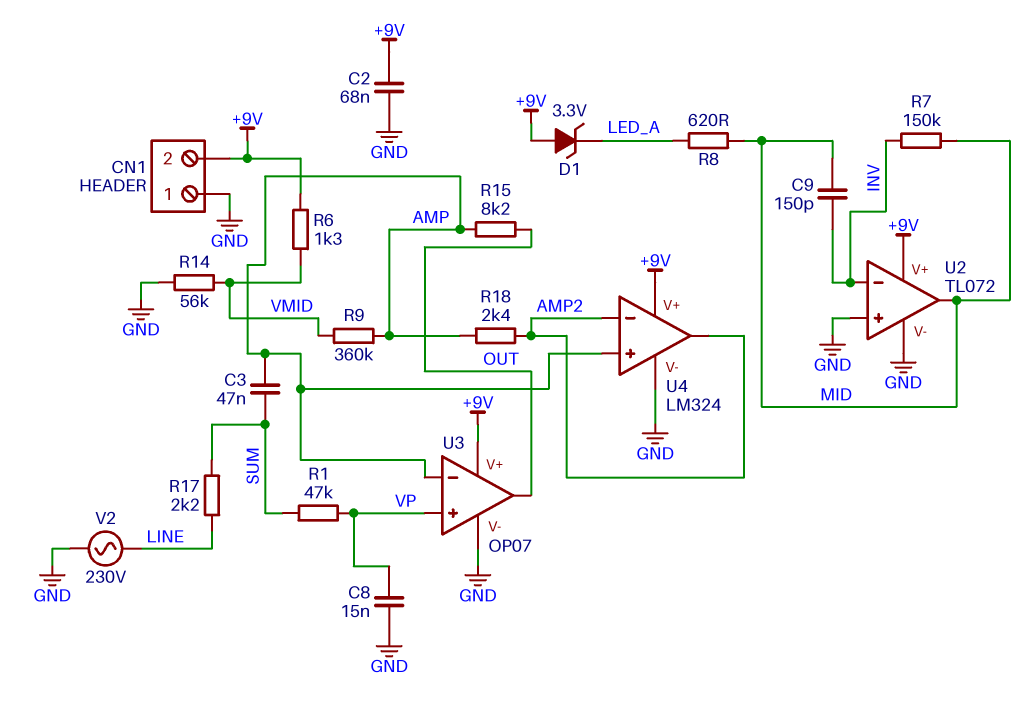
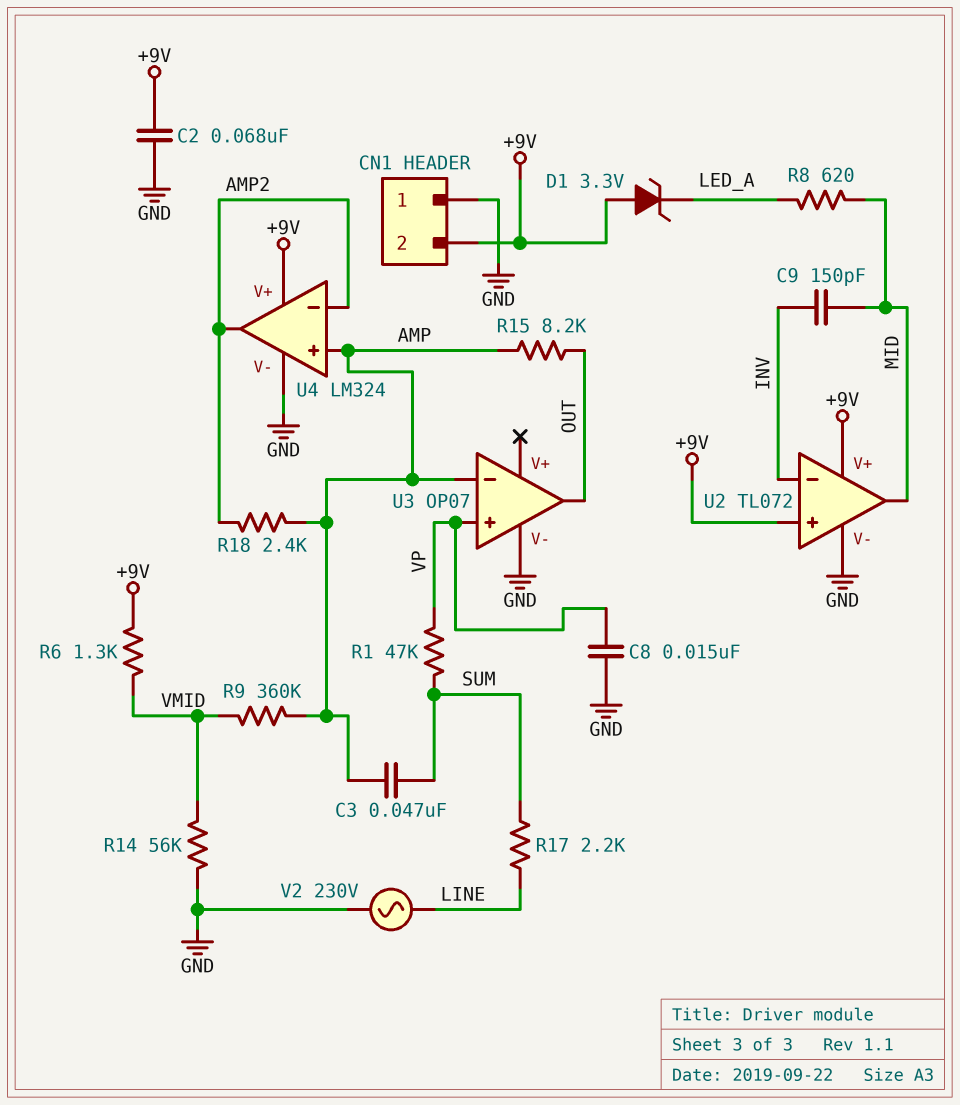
R7: 150k (INV, MID) -> none
U2 pin in+: GND -> +9V
U3 pin V+: +9V -> none

